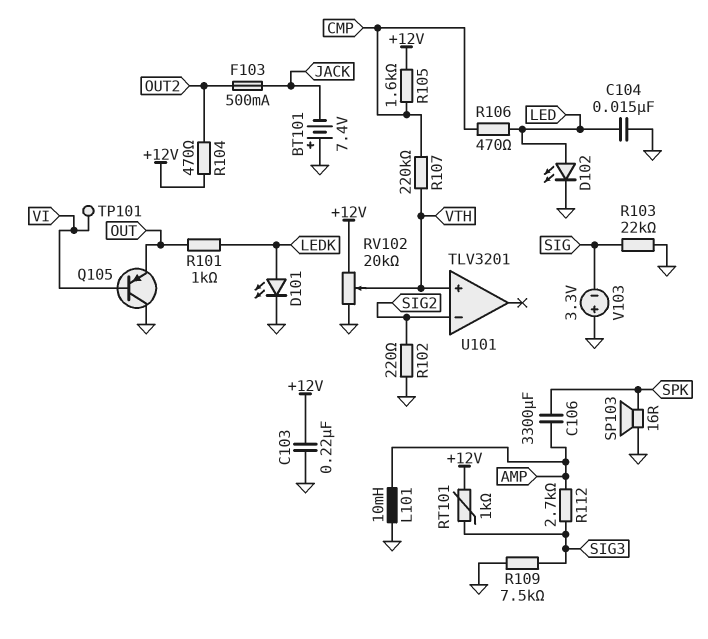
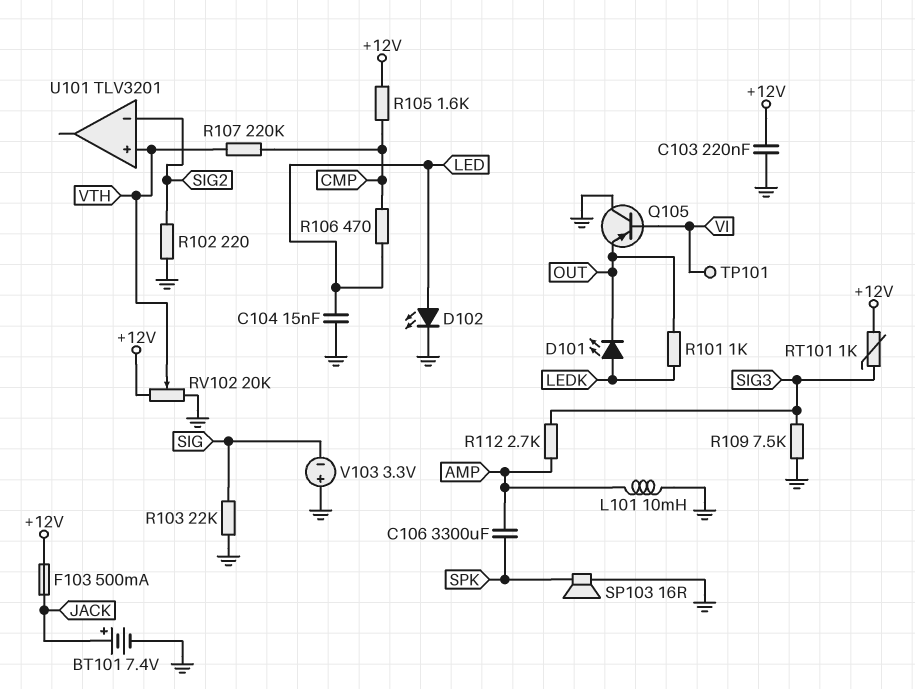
BT101: 7.4V (plus GND, minus JACK) -> 7.4V (plus JACK, minus GND)
D101: LED (A LEDK, K GND) -> LED (A LEDK, K OUT)
F103: 500mA (JACK, OUT2) -> 500mA (+12V, JACK)
R104: 470 (+12V, OUT2) -> none

